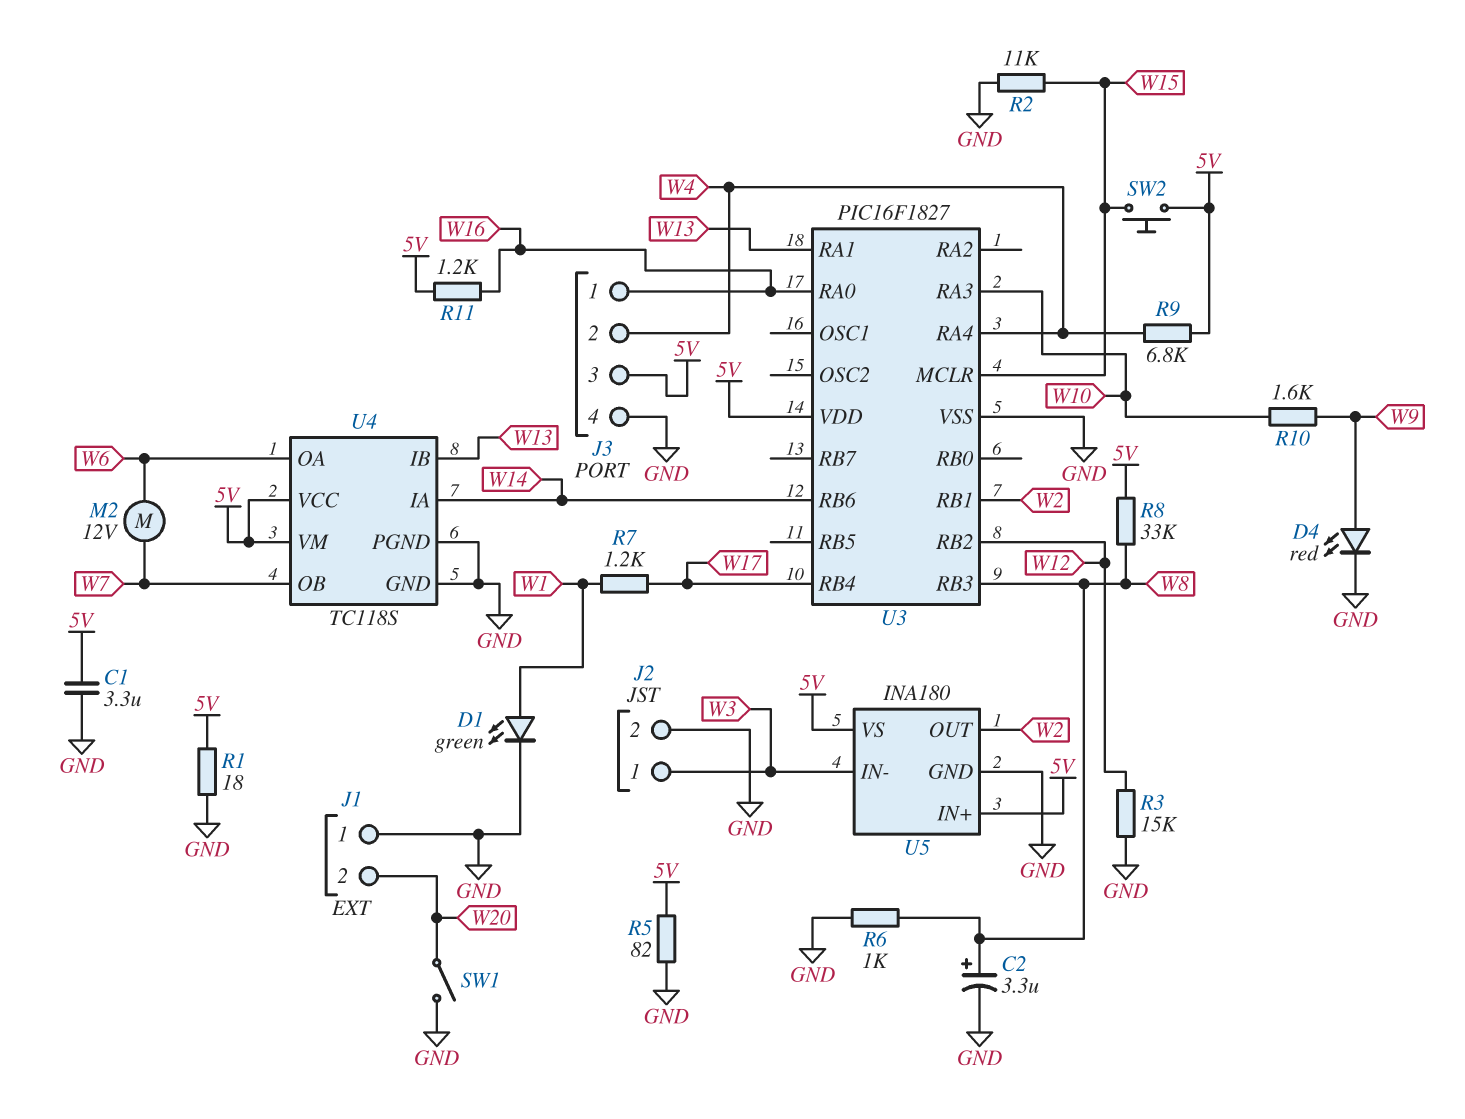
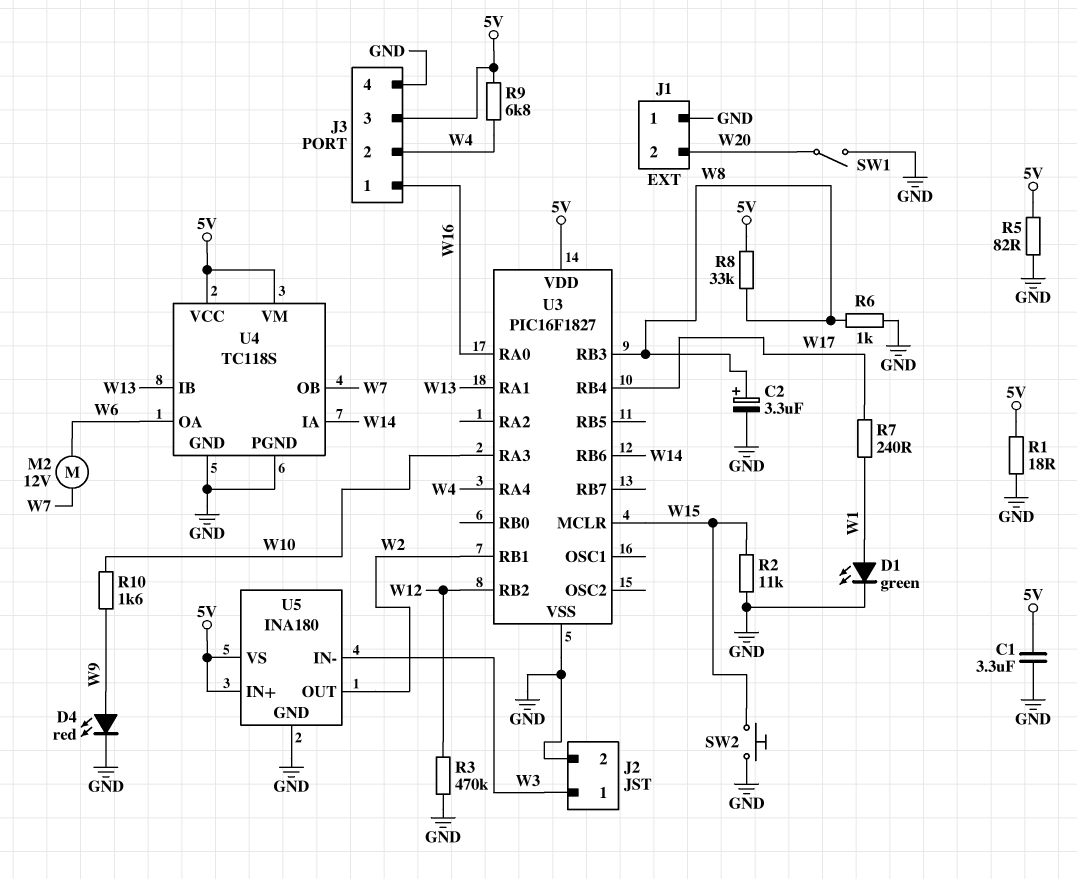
R3: 15k (GND, W12) -> 470k (GND, W12)
R7: 1.2k (W1, W17) -> 240 (W1, W17)
R11: 1.2k (5V, W16) -> none
SW2: button (5V, W15) -> button (GND, W15)

